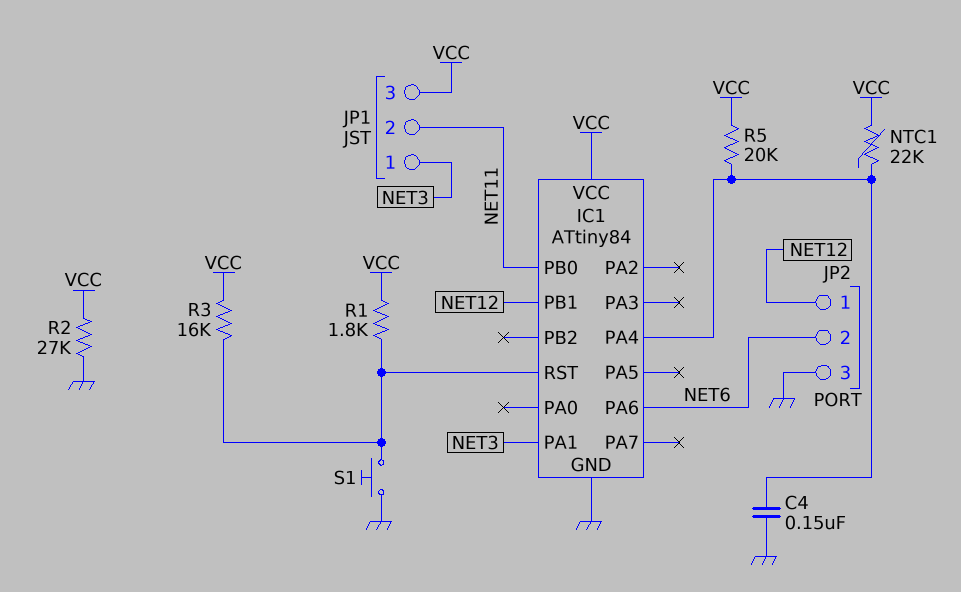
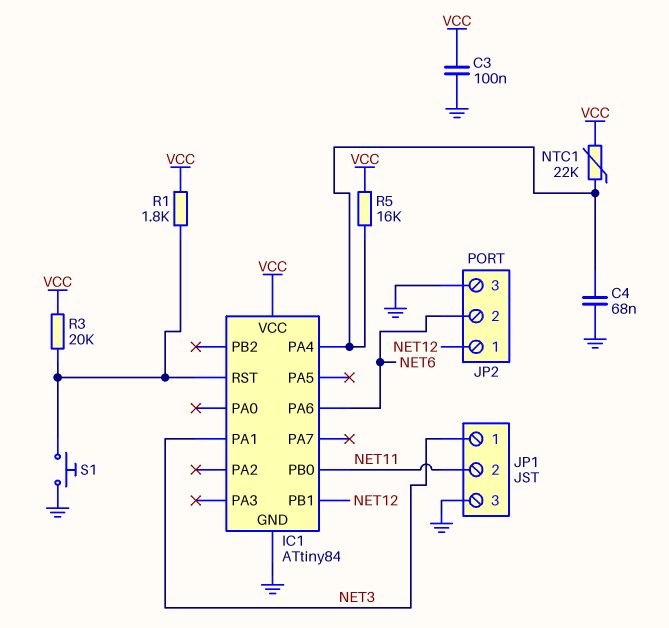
C3: none -> 100nF (GND, VCC)
C4: 150nF (GND, IC1/PA4) -> 68nF (GND, IC1/PA4)
JP1 pin 3: VCC -> GND
R2: 27k (GND, VCC) -> none
R3: 16k (IC1/RST, VCC) -> 20k (IC1/RST, VCC)
R5: 20k (IC1/PA4, VCC) -> 16k (IC1/PA4, VCC)

